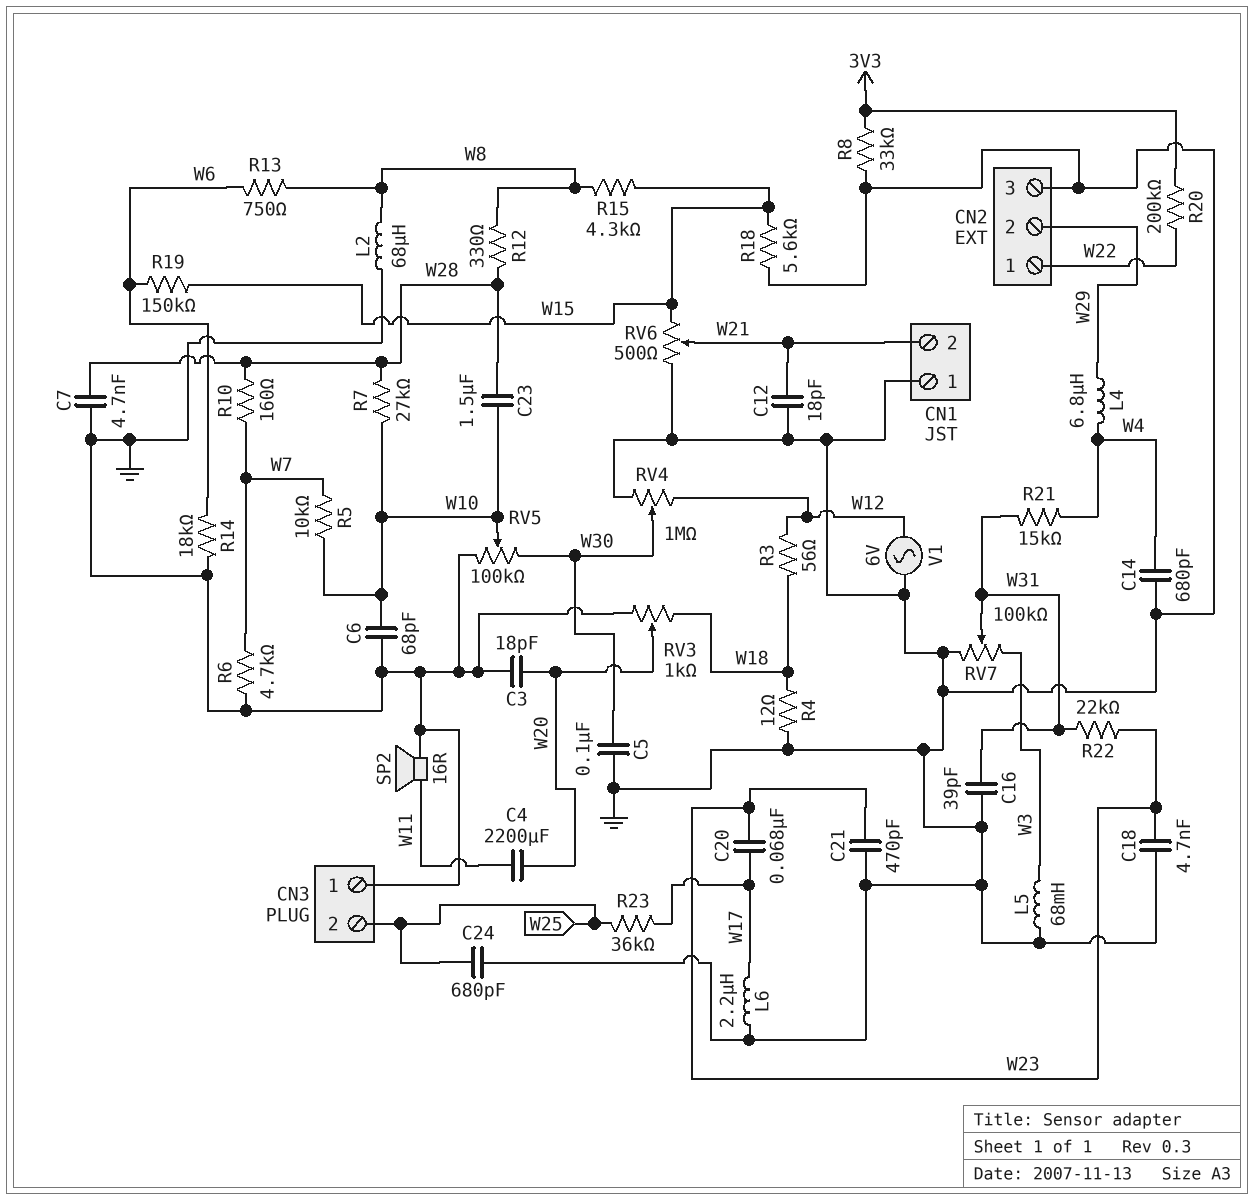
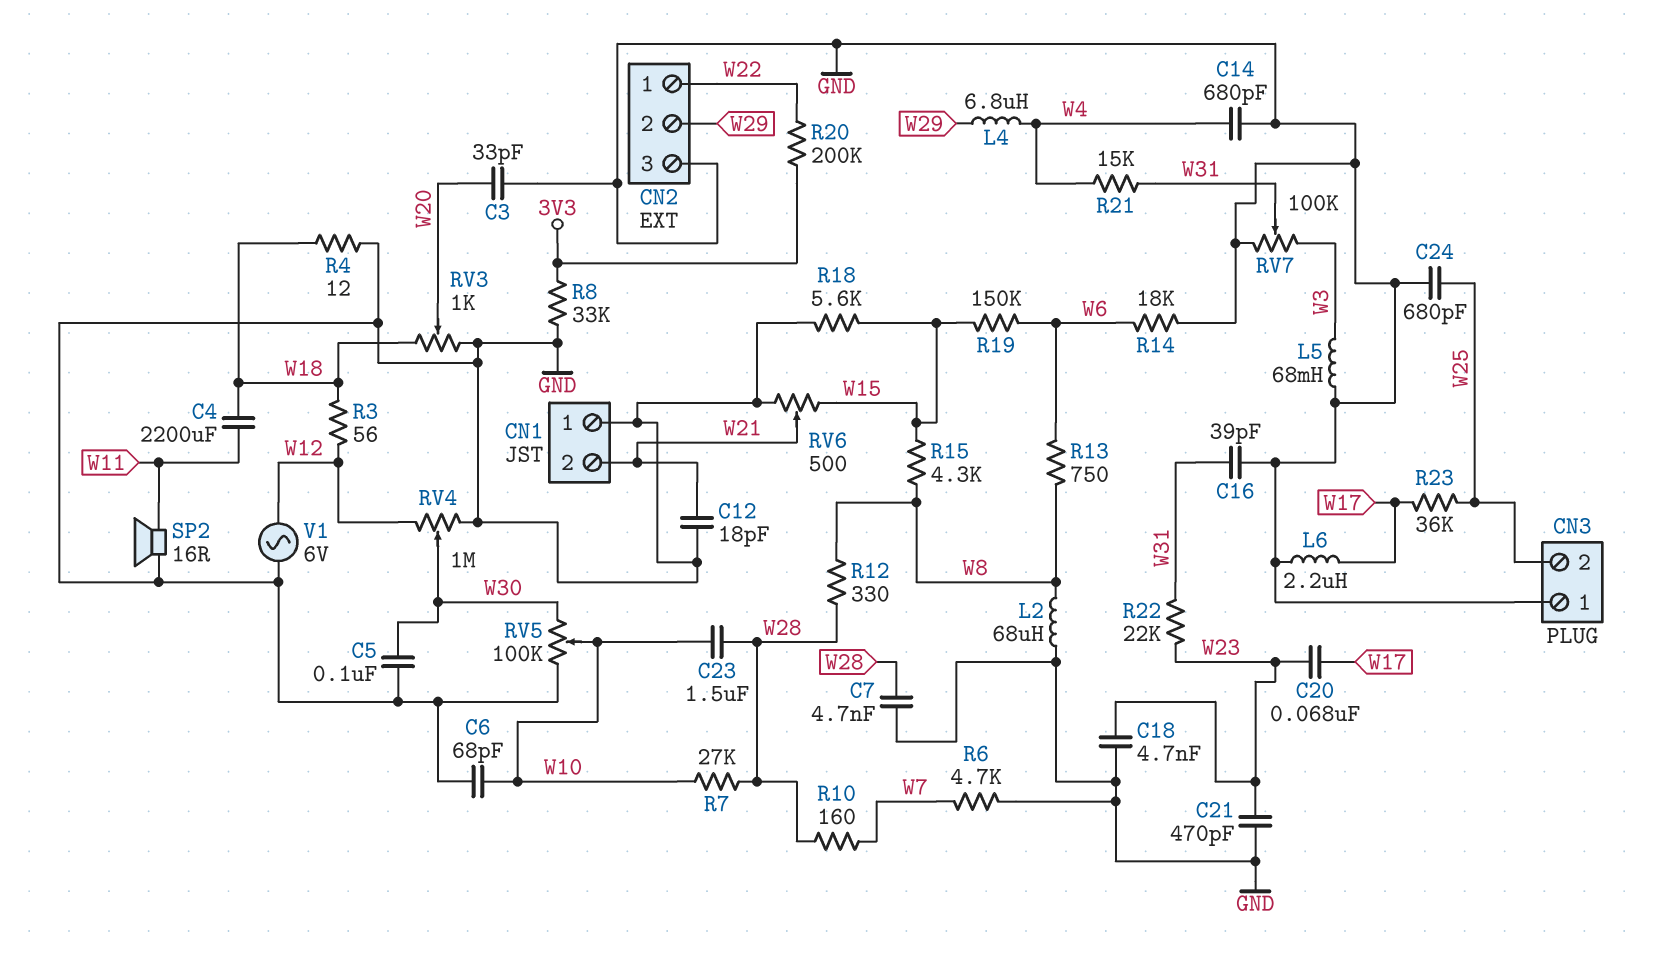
C3: 18pF (GND, W20) -> 33pF (GND, W20)
C4: 2200uF (W11, W20) -> 2200uF (W11, W18)
R5: 10k (W7, W10) -> none

